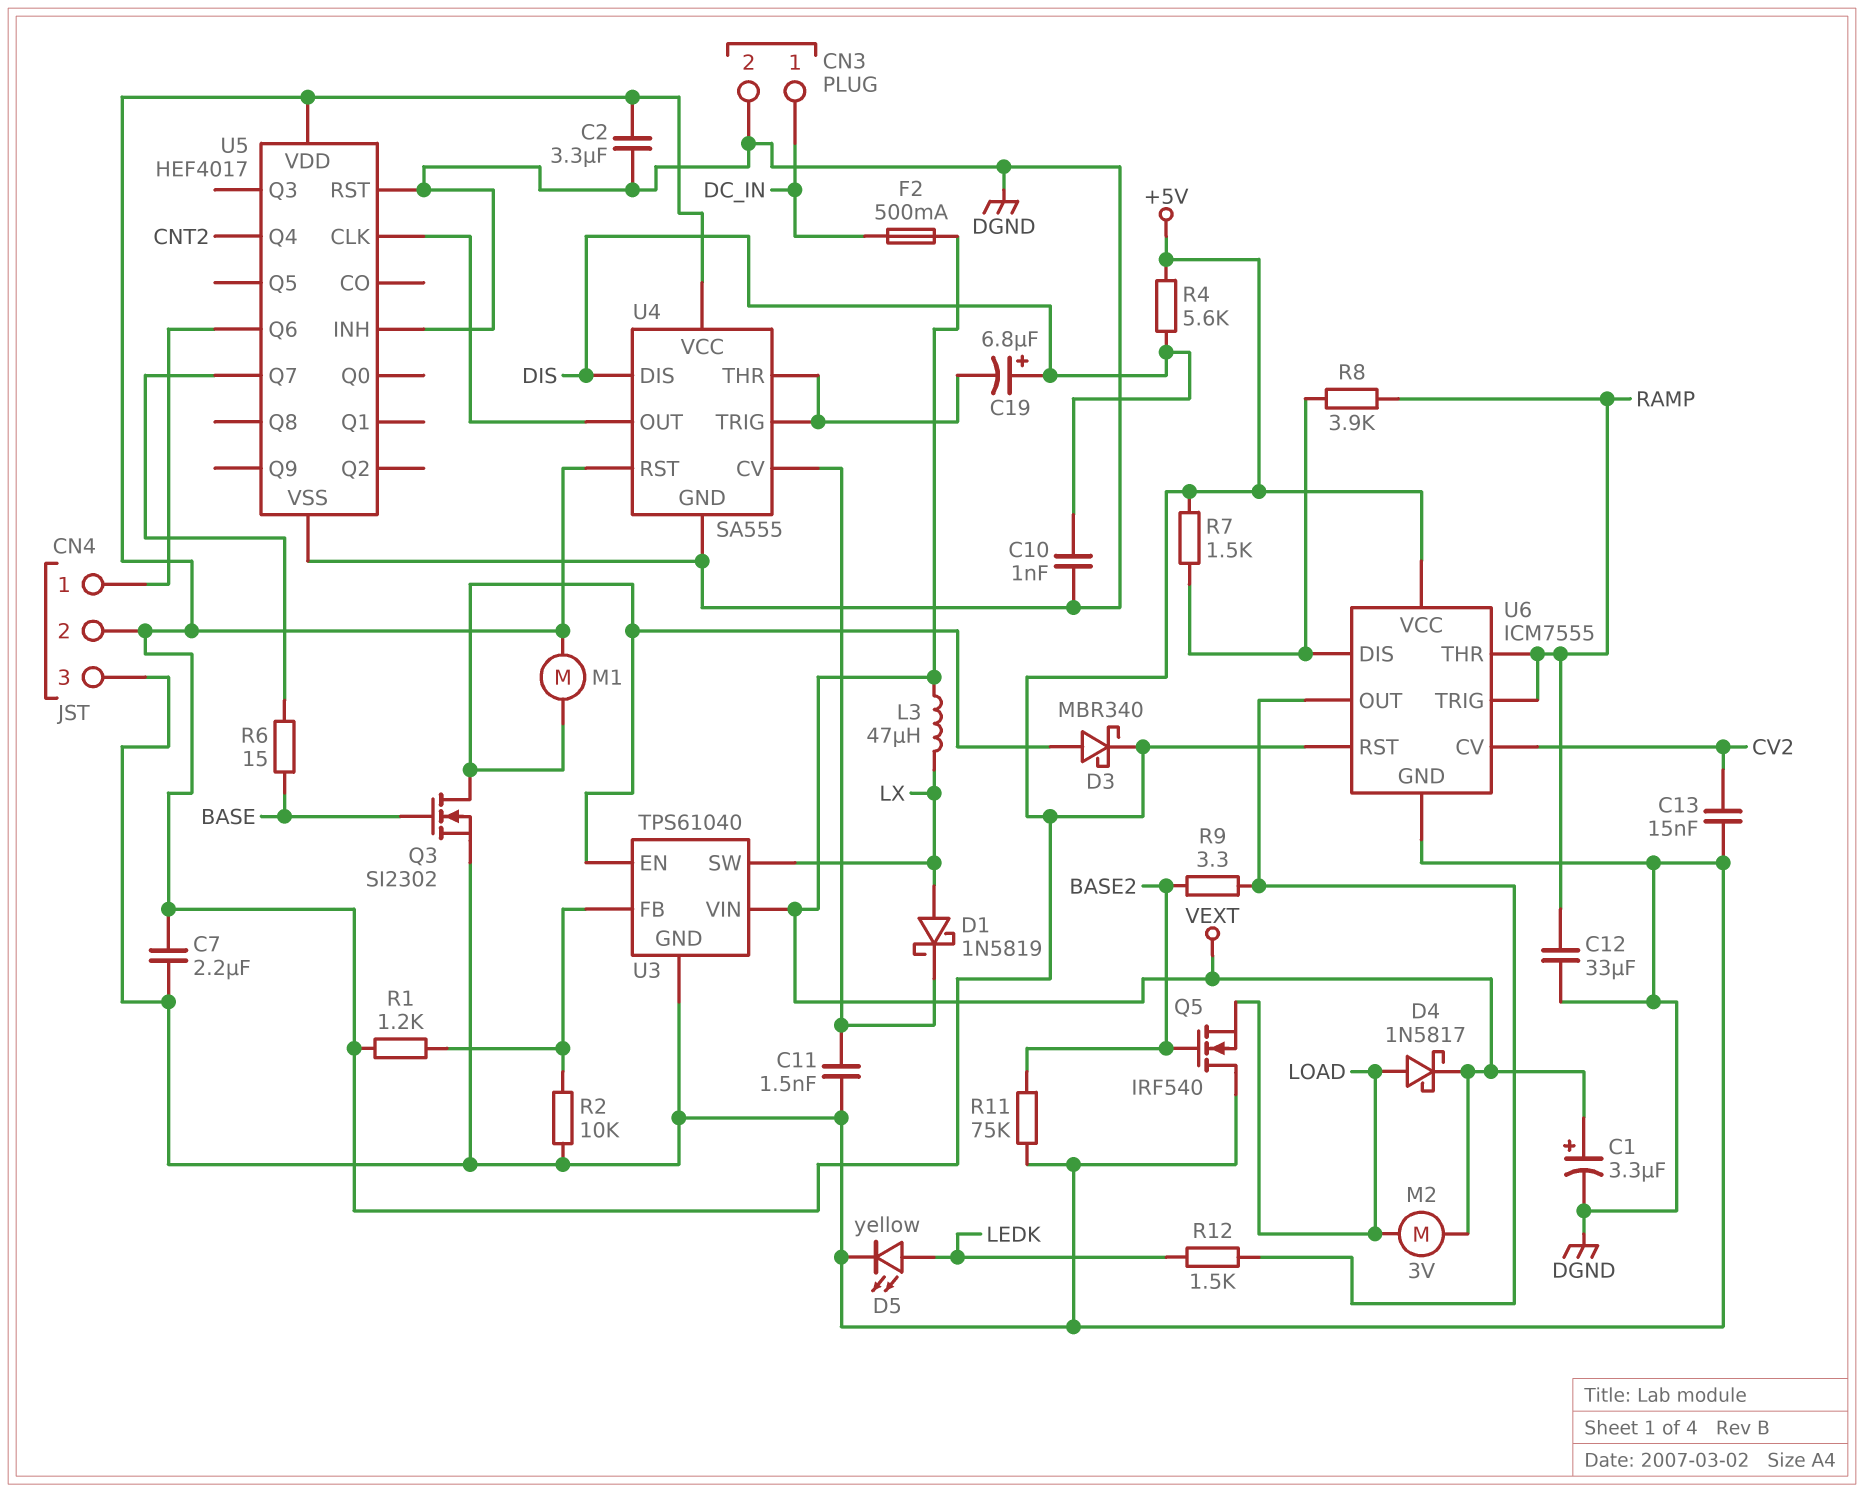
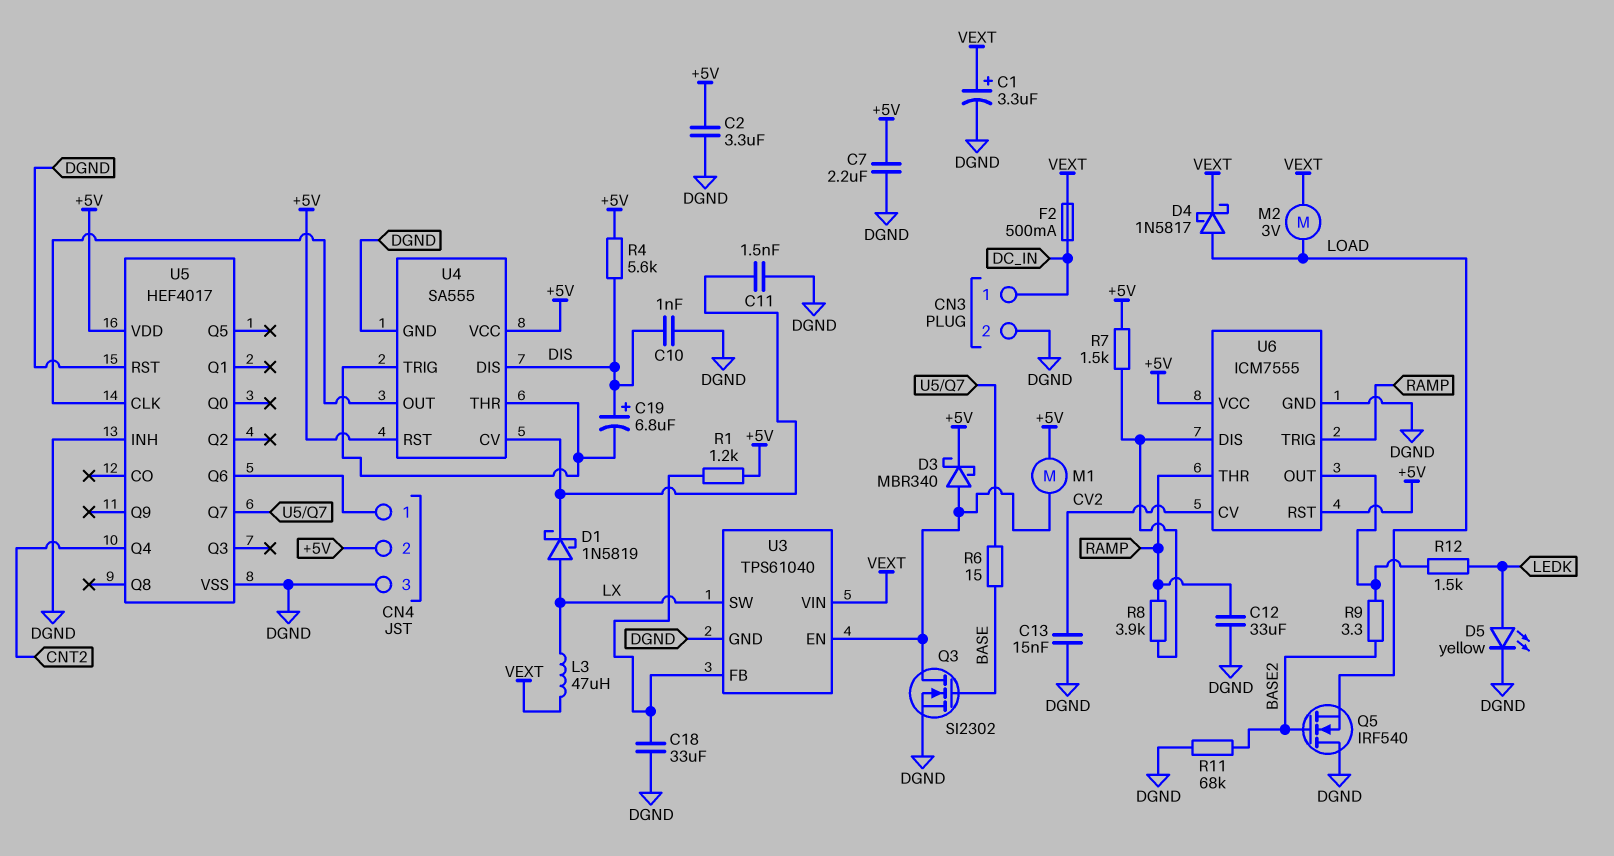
C18: none -> 33uF (DGND, U3/FB)
R2: 10k (DGND, U3/FB) -> none
R11: 75k (BASE2, DGND) -> 68k (BASE2, DGND)

